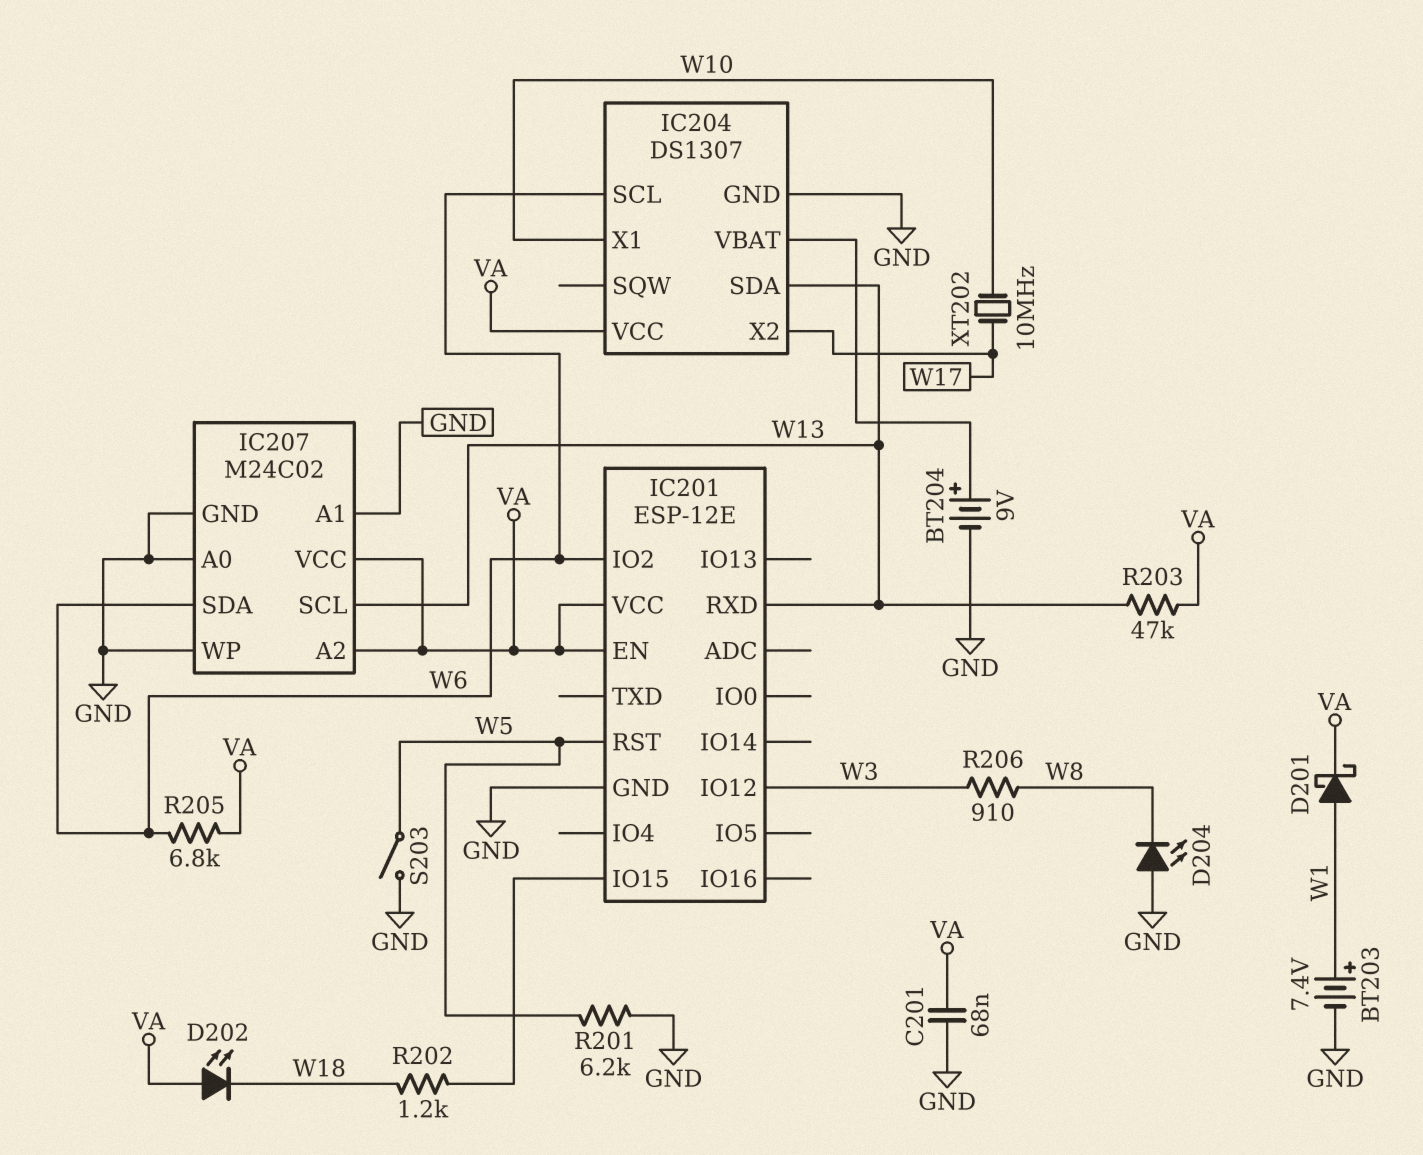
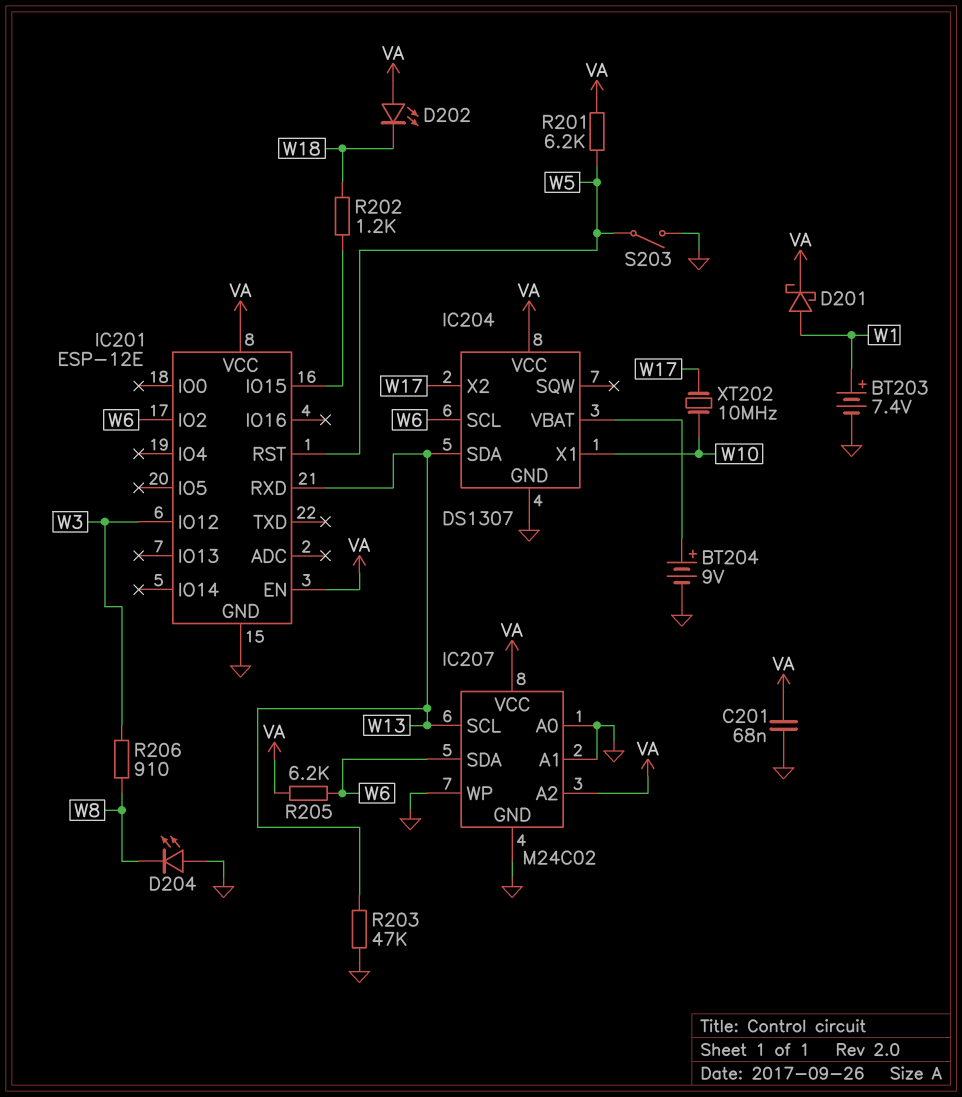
R201: 6.2k (GND, W5) -> 6.2k (VA, W5)
R203: 47k (VA, W13) -> 47k (GND, W13)
R205: 6.8k (VA, W6) -> 6.2k (VA, W6)

